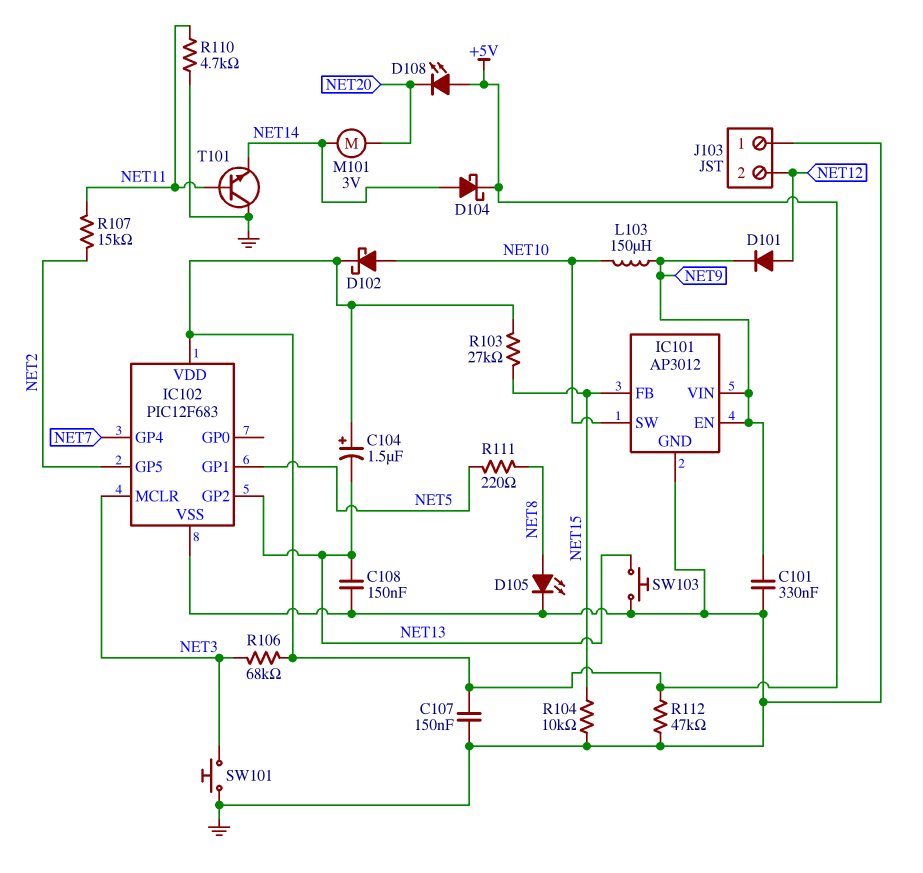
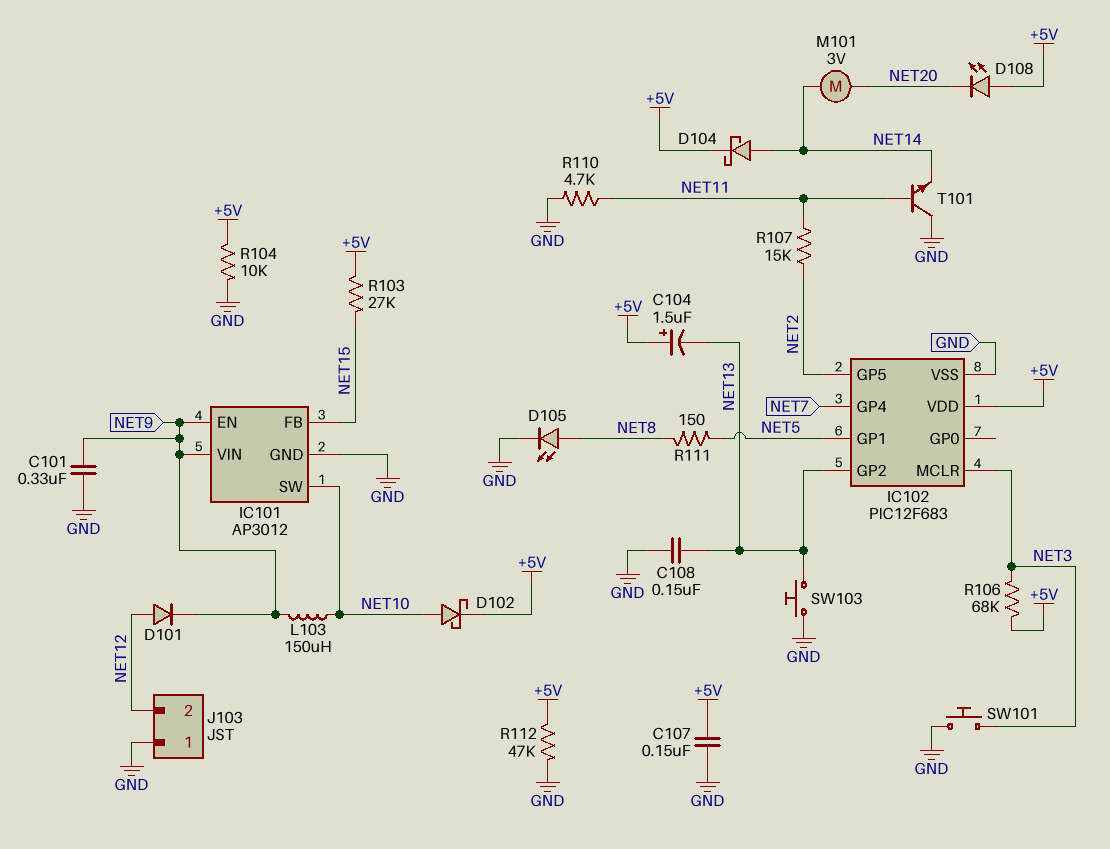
R104: 10k (GND, NET15) -> 10k (+5V, GND)
R111: 220 (NET5, NET8) -> 150 (NET5, NET8)

